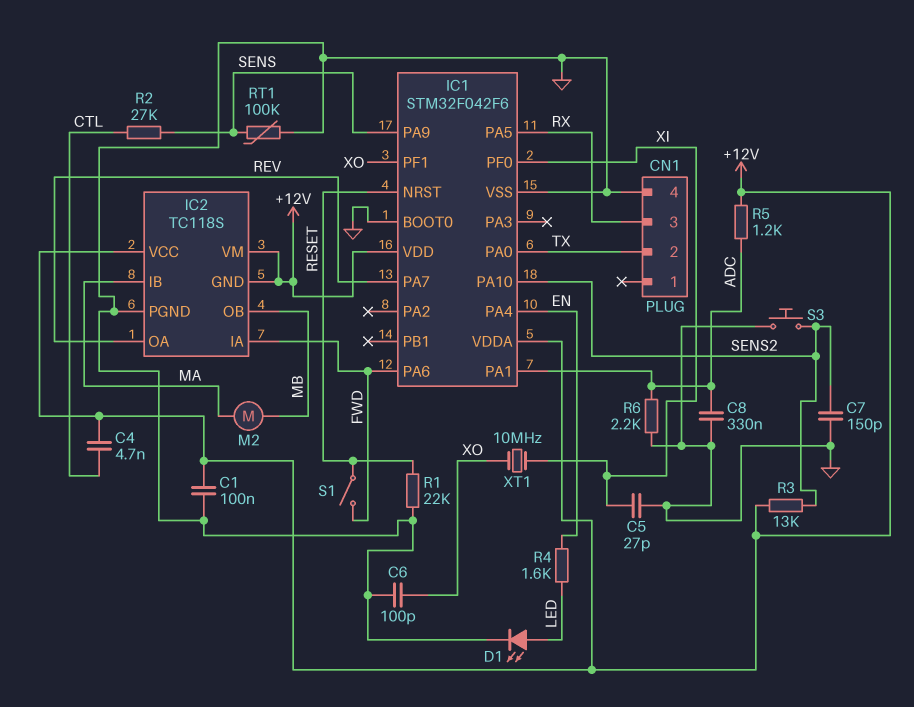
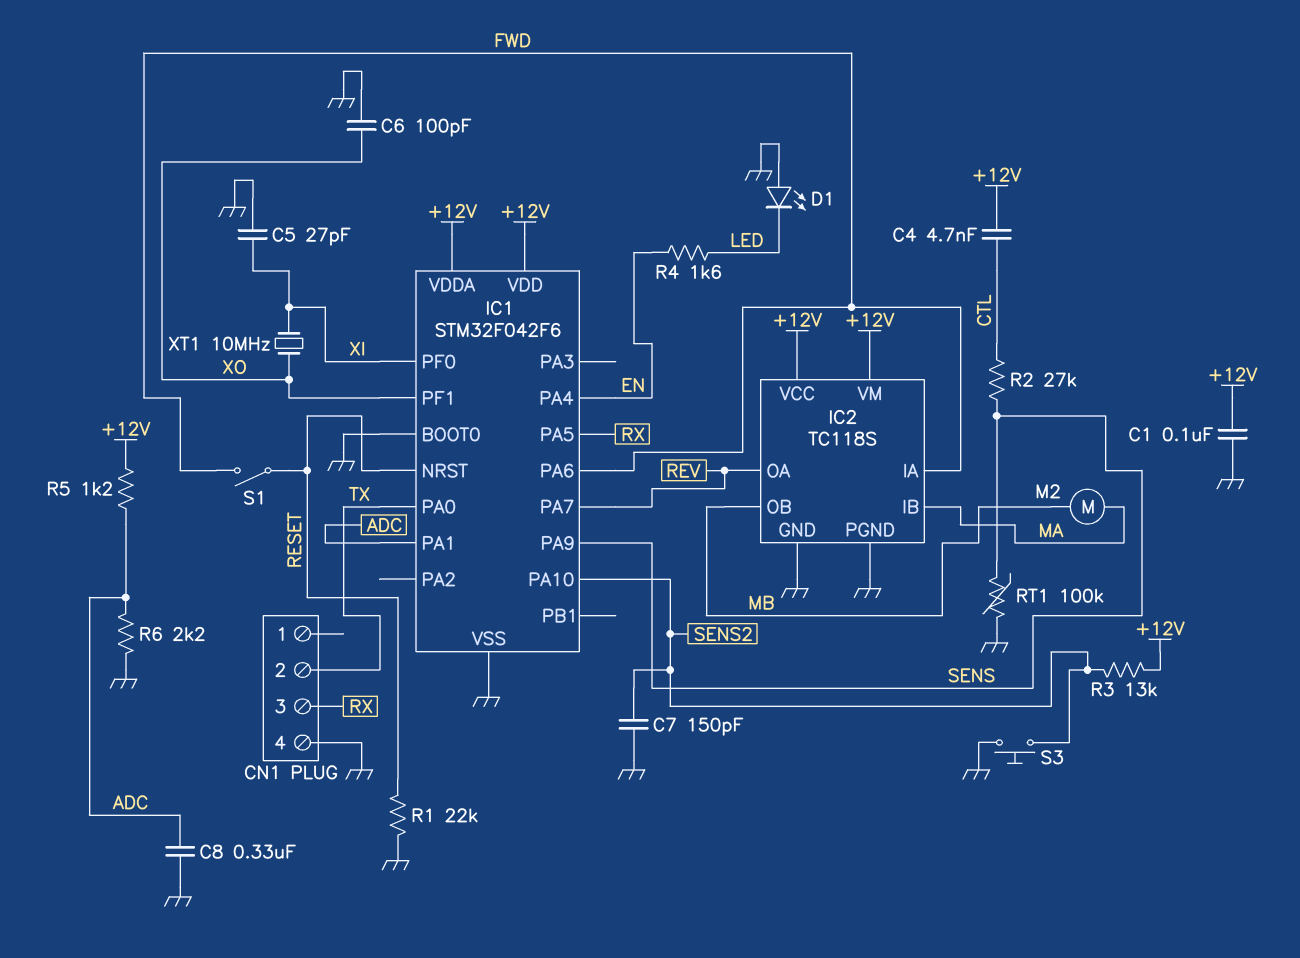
D1: LED (A LED, K GND) -> LED (A GND, K LED)
IC2 pin GND: +12V -> GND

